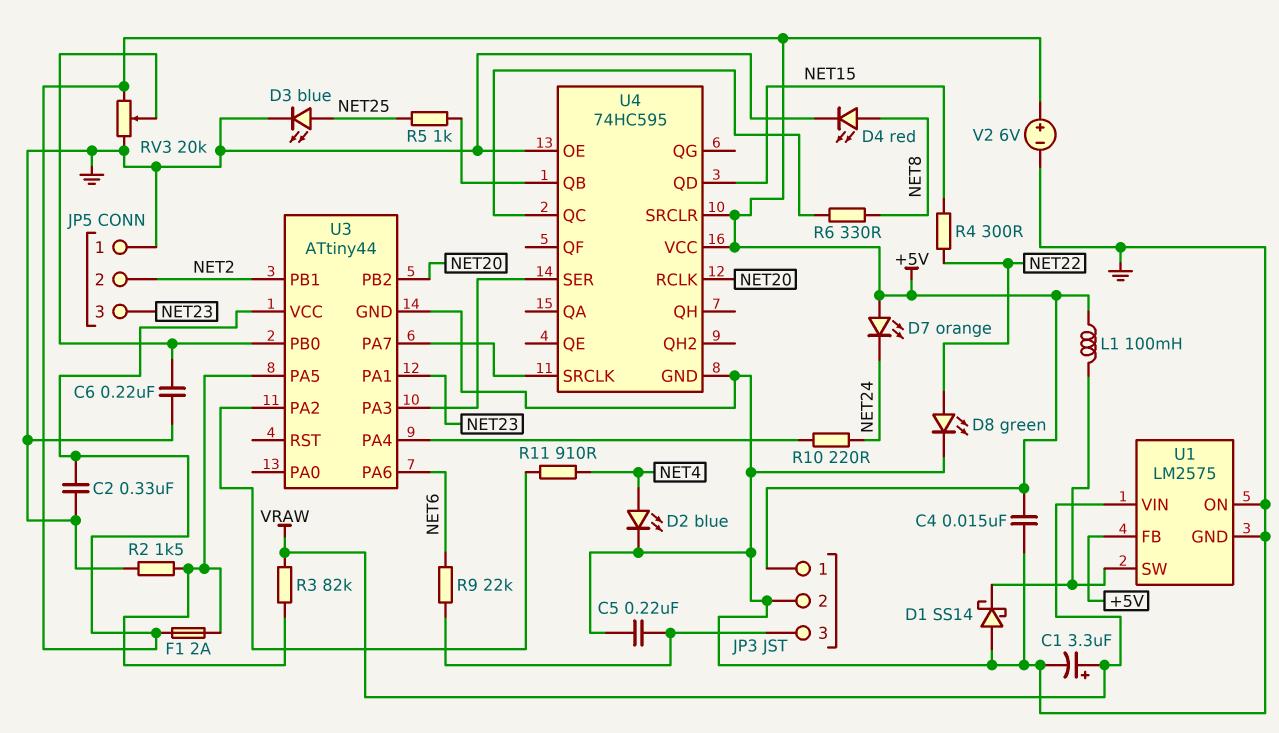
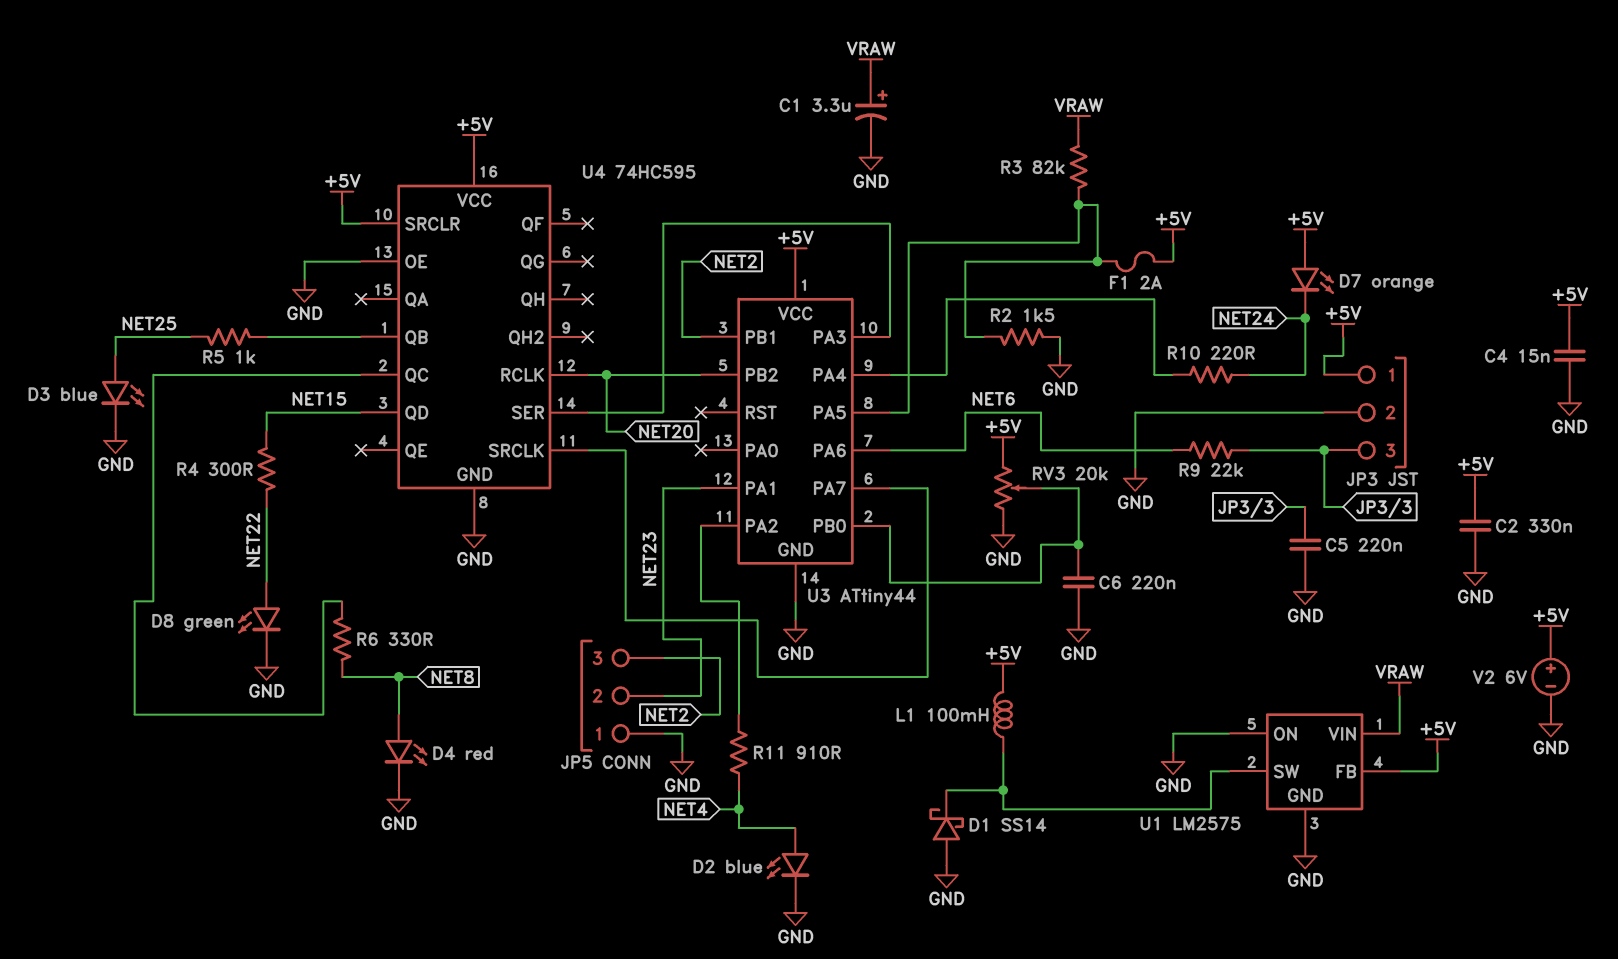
JP5 pin 2: NET2 -> NET23
JP5 pin 3: NET23 -> NET2

